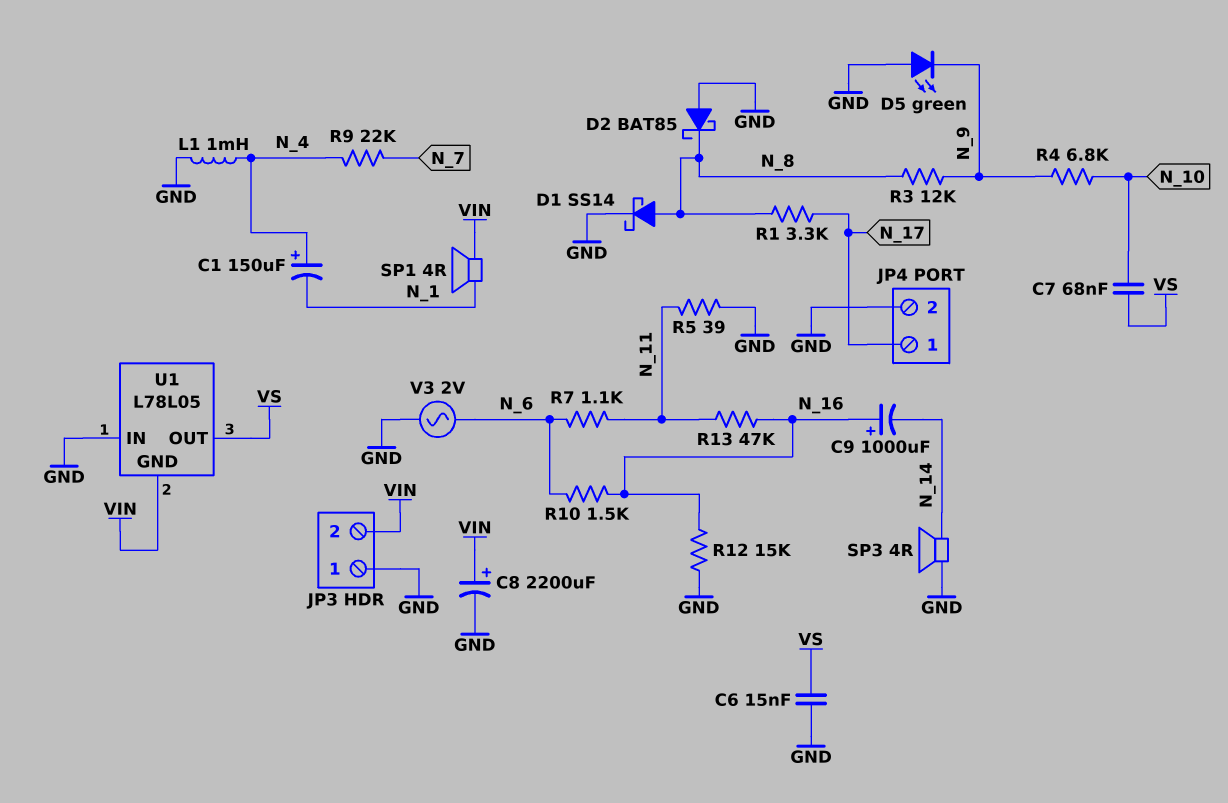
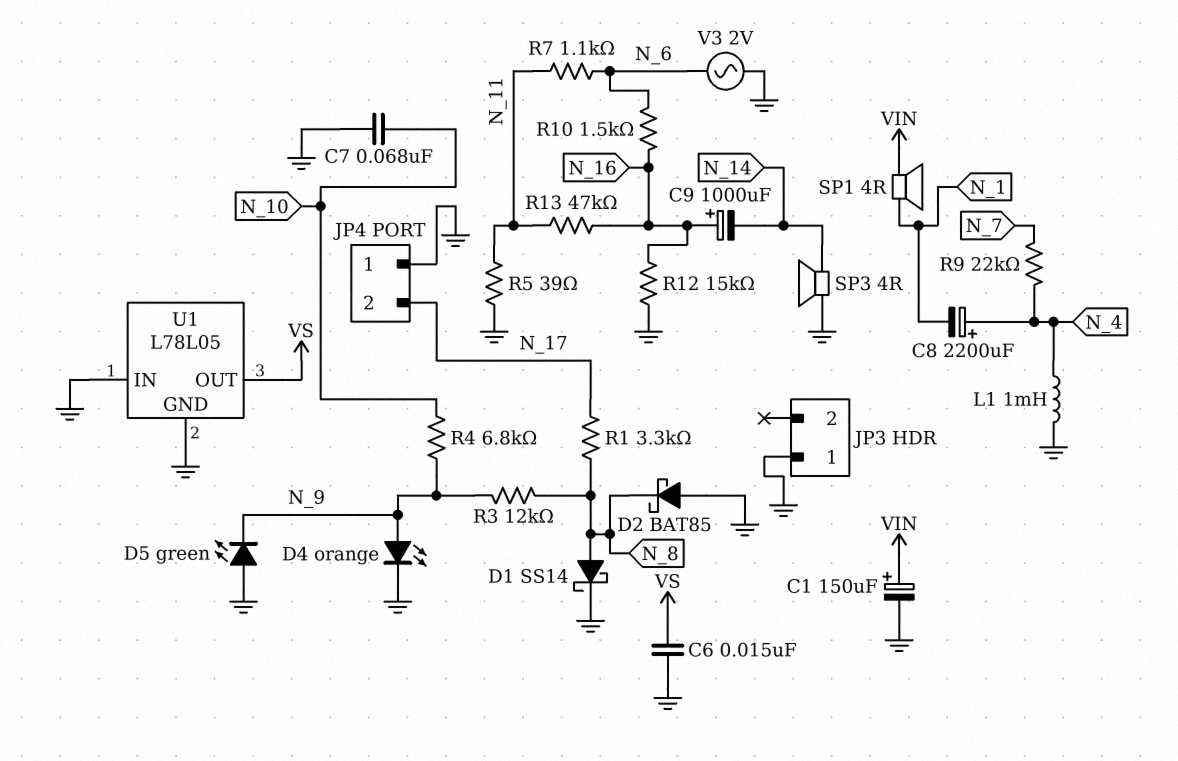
C1: 150uF (plus N_4, minus N_1) -> 150uF (plus VIN, minus GND)
C7: 68nF (N_10, VS) -> 68nF (GND, N_10)
C8: 2200uF (plus VIN, minus GND) -> 2200uF (plus N_4, minus N_1)
D4: none -> LED orange (A N_9, K GND)
JP3 pin 2: VIN -> none
JP4 pin 1: N_17 -> GND
JP4 pin 2: GND -> N_17
U1 pin GND: VIN -> GND

